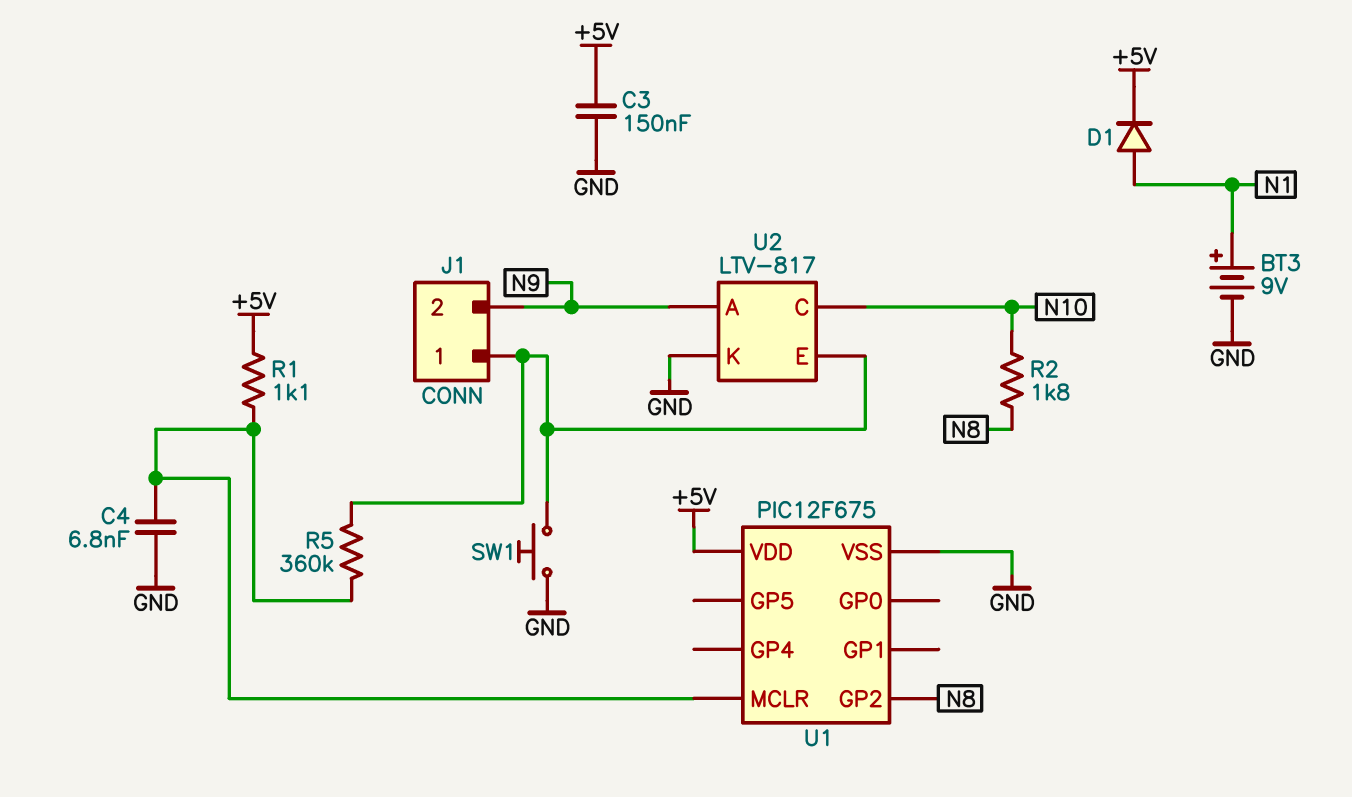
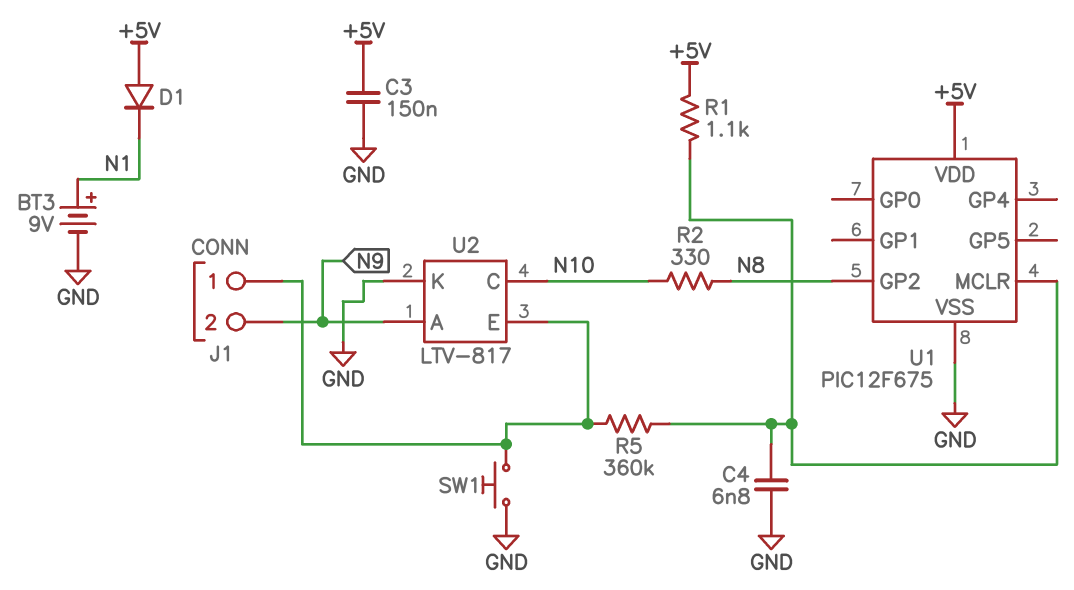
D1: diode (A N1, K +5V) -> diode (A +5V, K N1)
R2: 1.8k (N8, N10) -> 330 (N8, N10)

